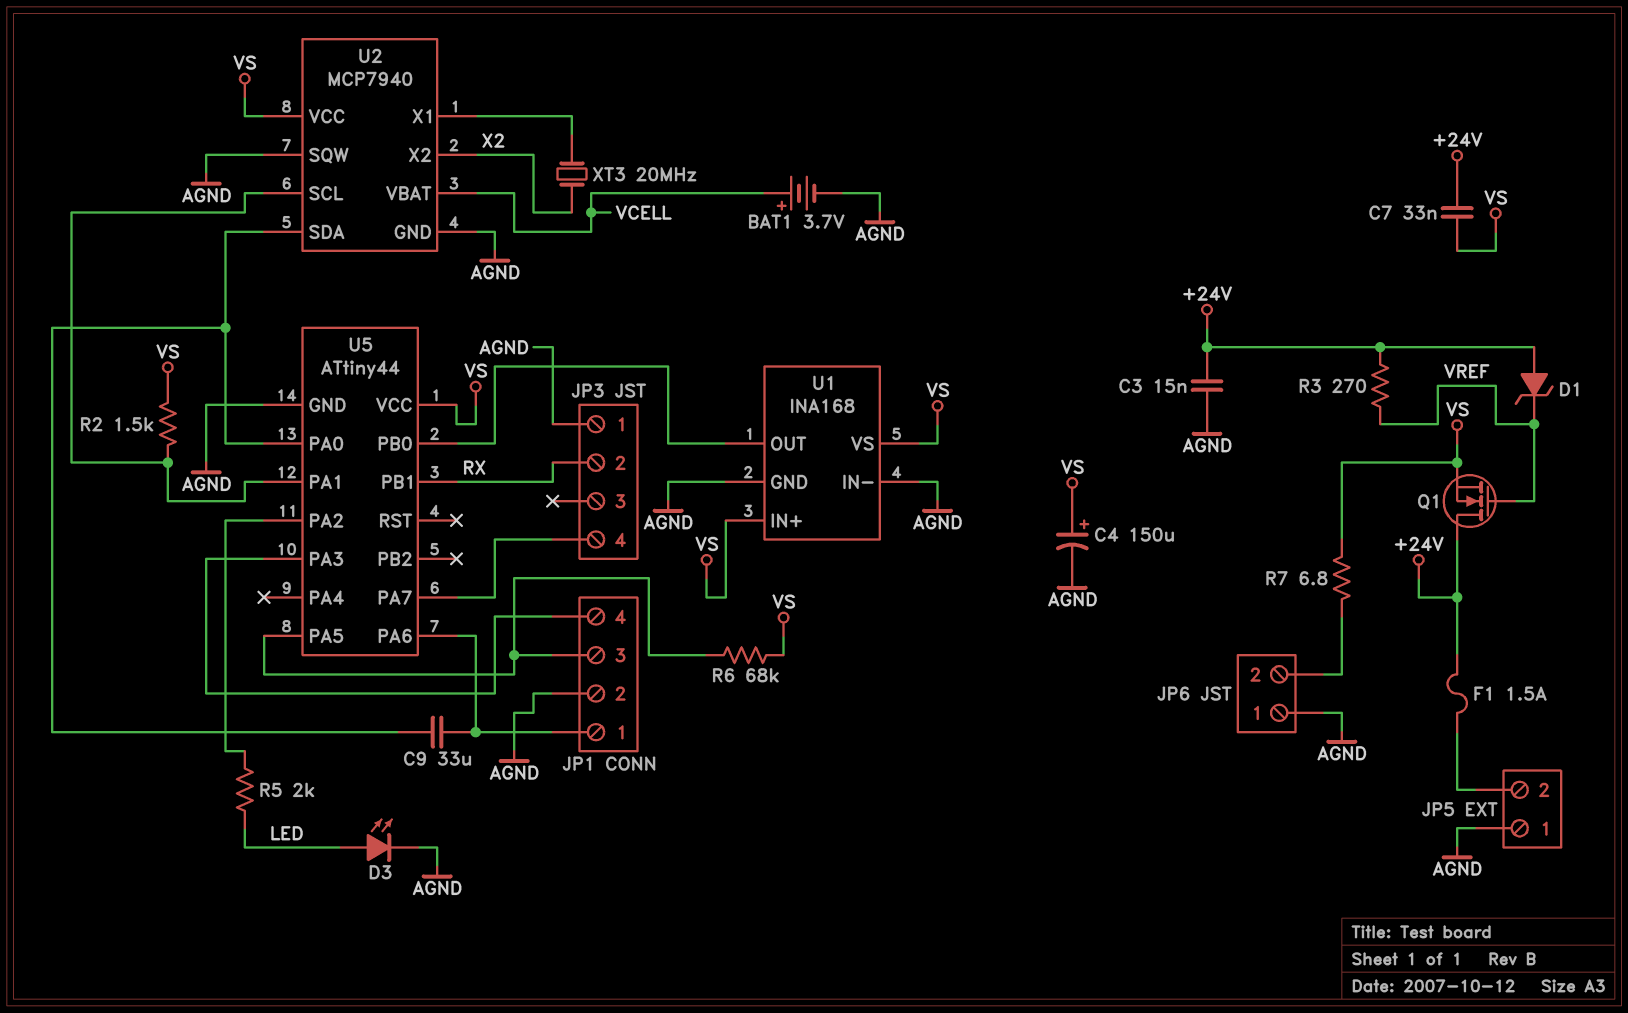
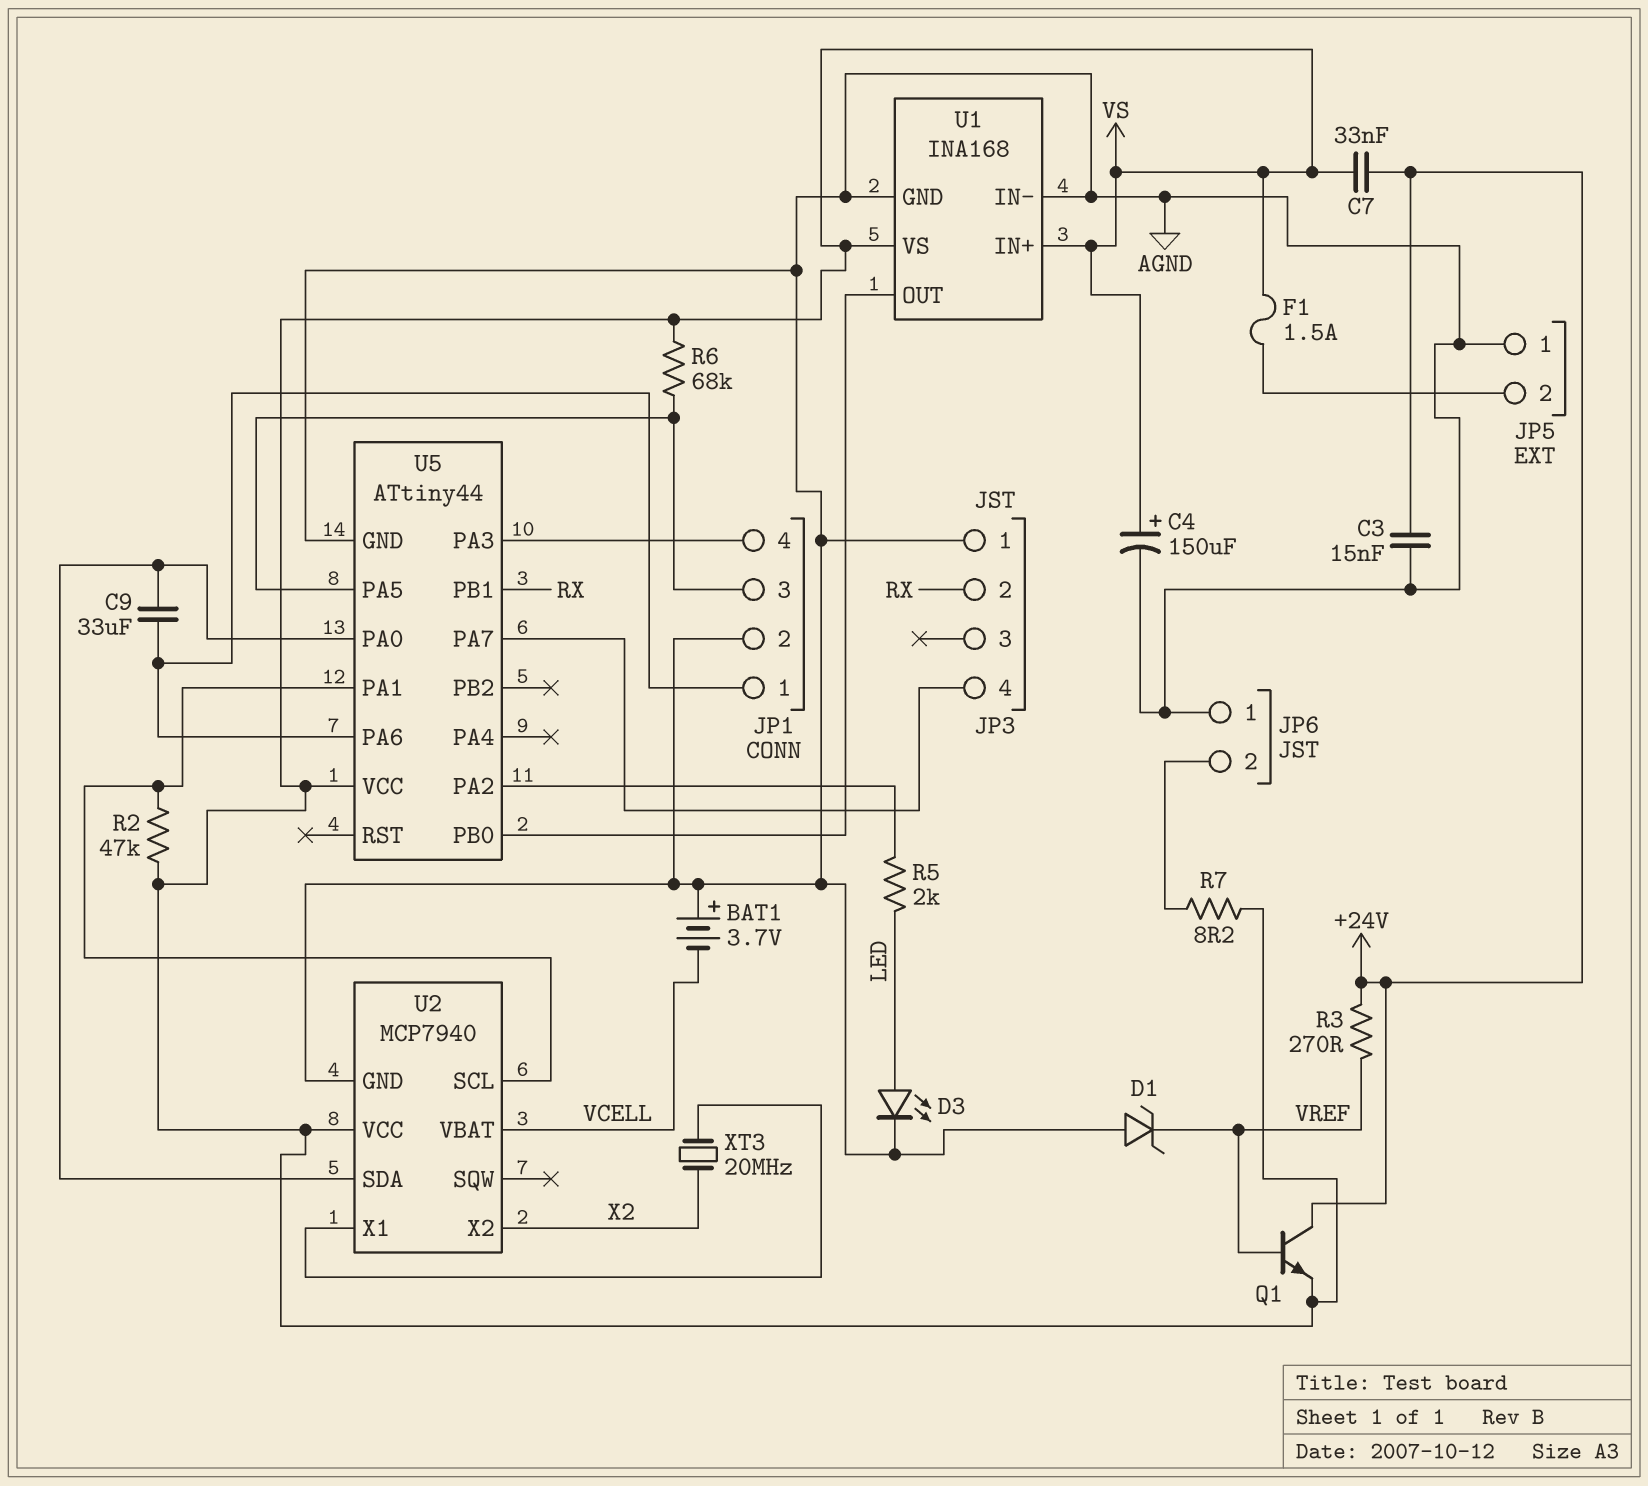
BAT1: 3.7V (plus VCELL, minus AGND) -> 3.7V (plus AGND, minus VCELL)
D1: zener (A +24V, K VREF) -> zener (A AGND, K VREF)
F1: 1.5A (+24V, JP5/2) -> 1.5A (JP5/2, VS)
Q1: NMOS (G VREF, D +24V, S VS) -> NPN (B VREF, C +24V, E VS)
R2: 1.5k (U2/SCL, VS) -> 47k (U2/SCL, VS)
R7: 6.8 (JP6/2, VS) -> 8.2 (JP6/2, VS)
U2 pin SQW: AGND -> none

